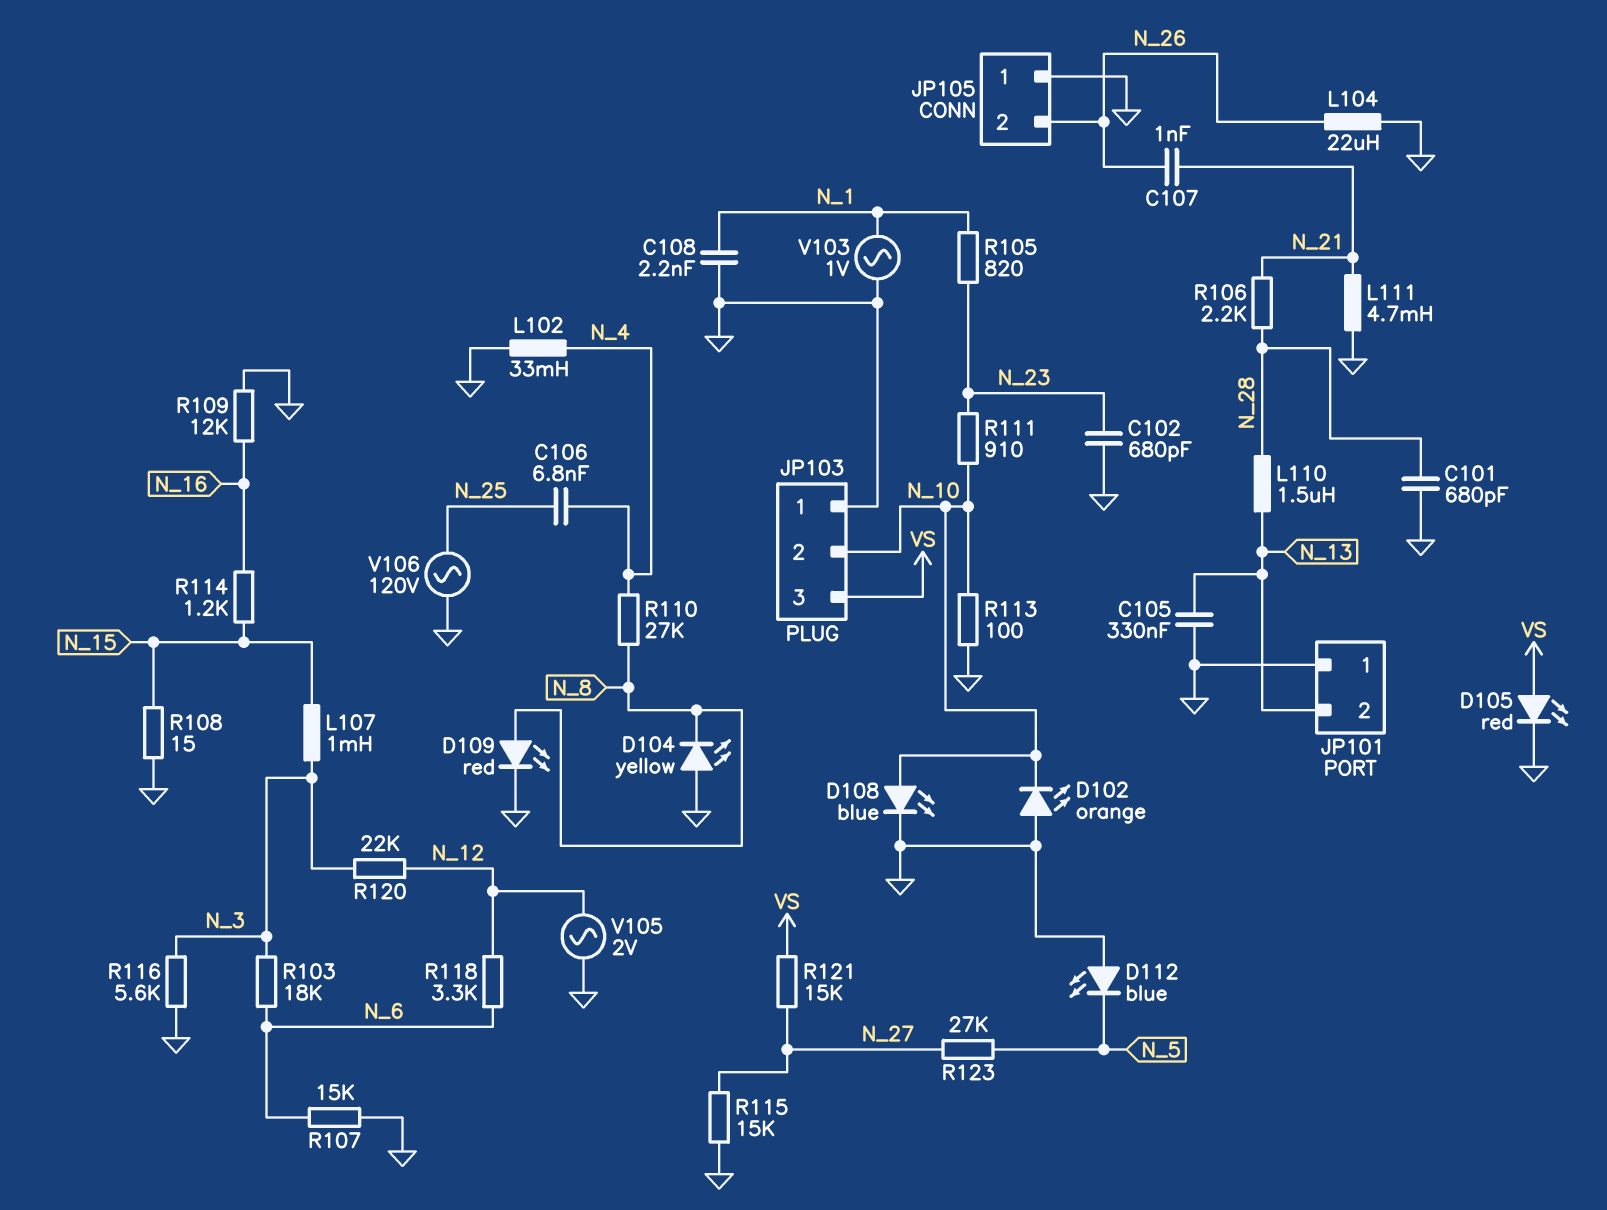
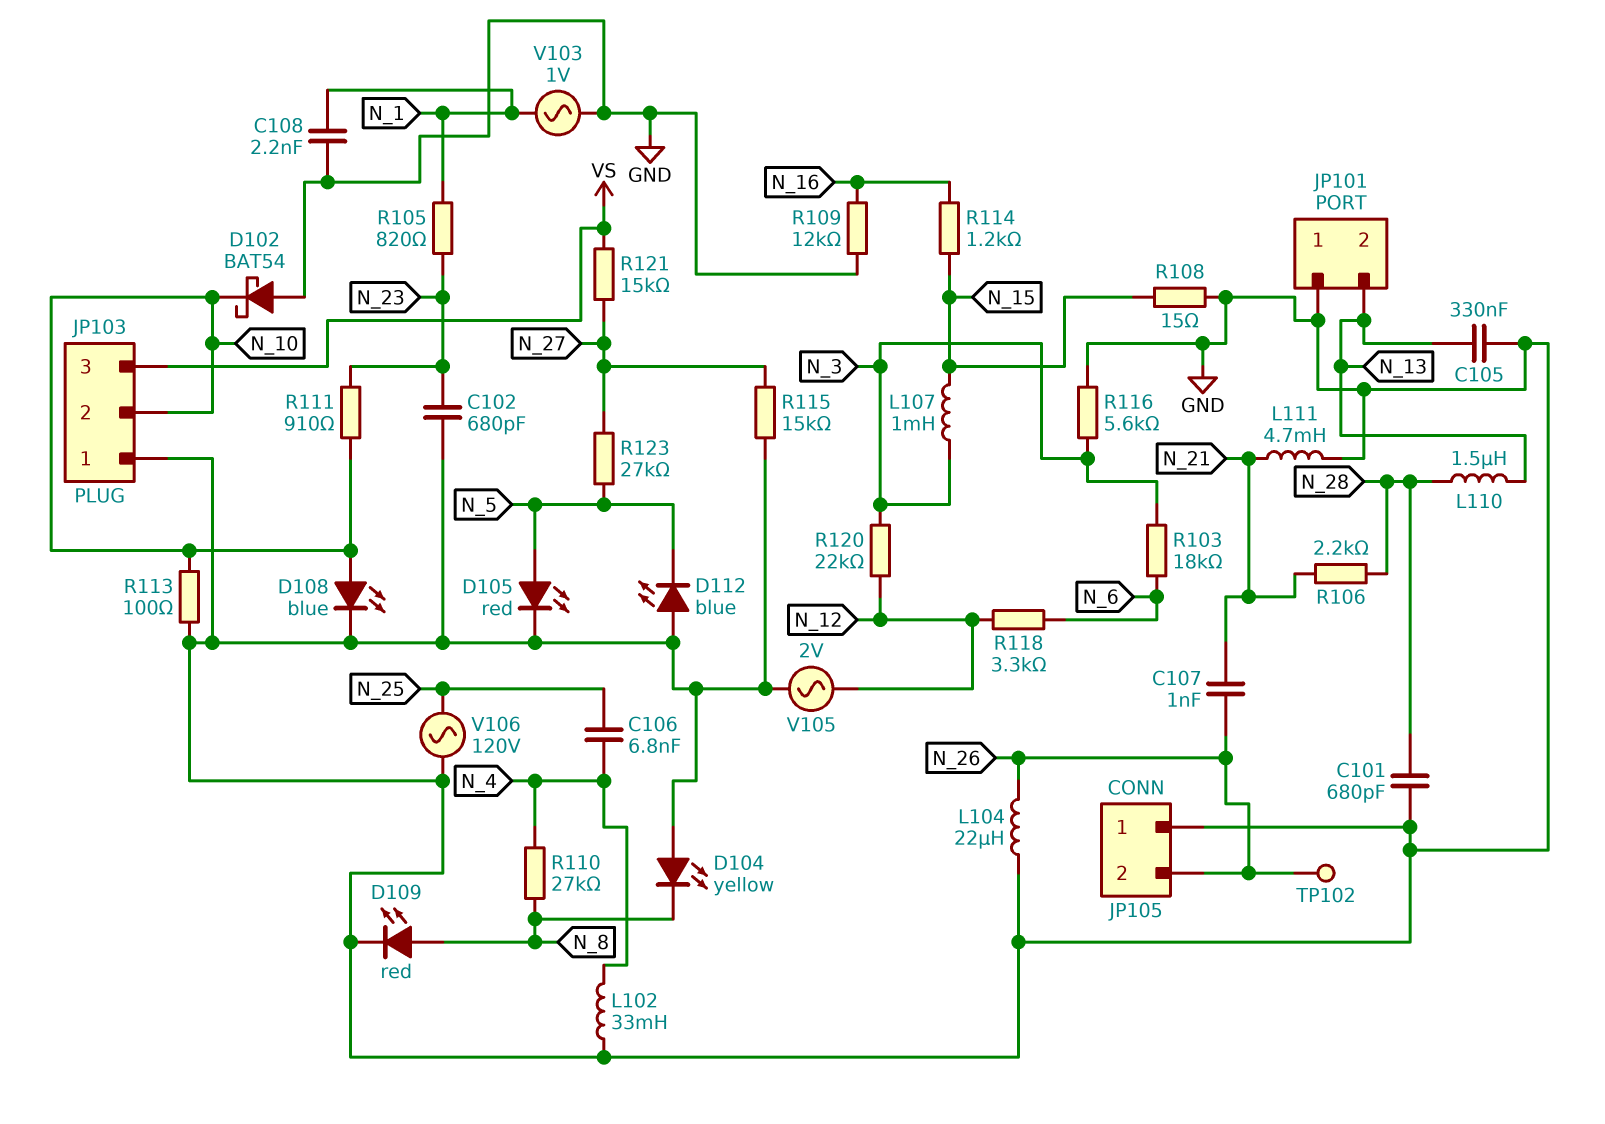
D102: LED orange (A GND, K N_10) -> schottky BAT54 (A GND, K N_10)
D105: LED red (A VS, K GND) -> LED red (A N_5, K GND)
R107: 15k (GND, N_6) -> none
TP102: none -> test point (N_26)

